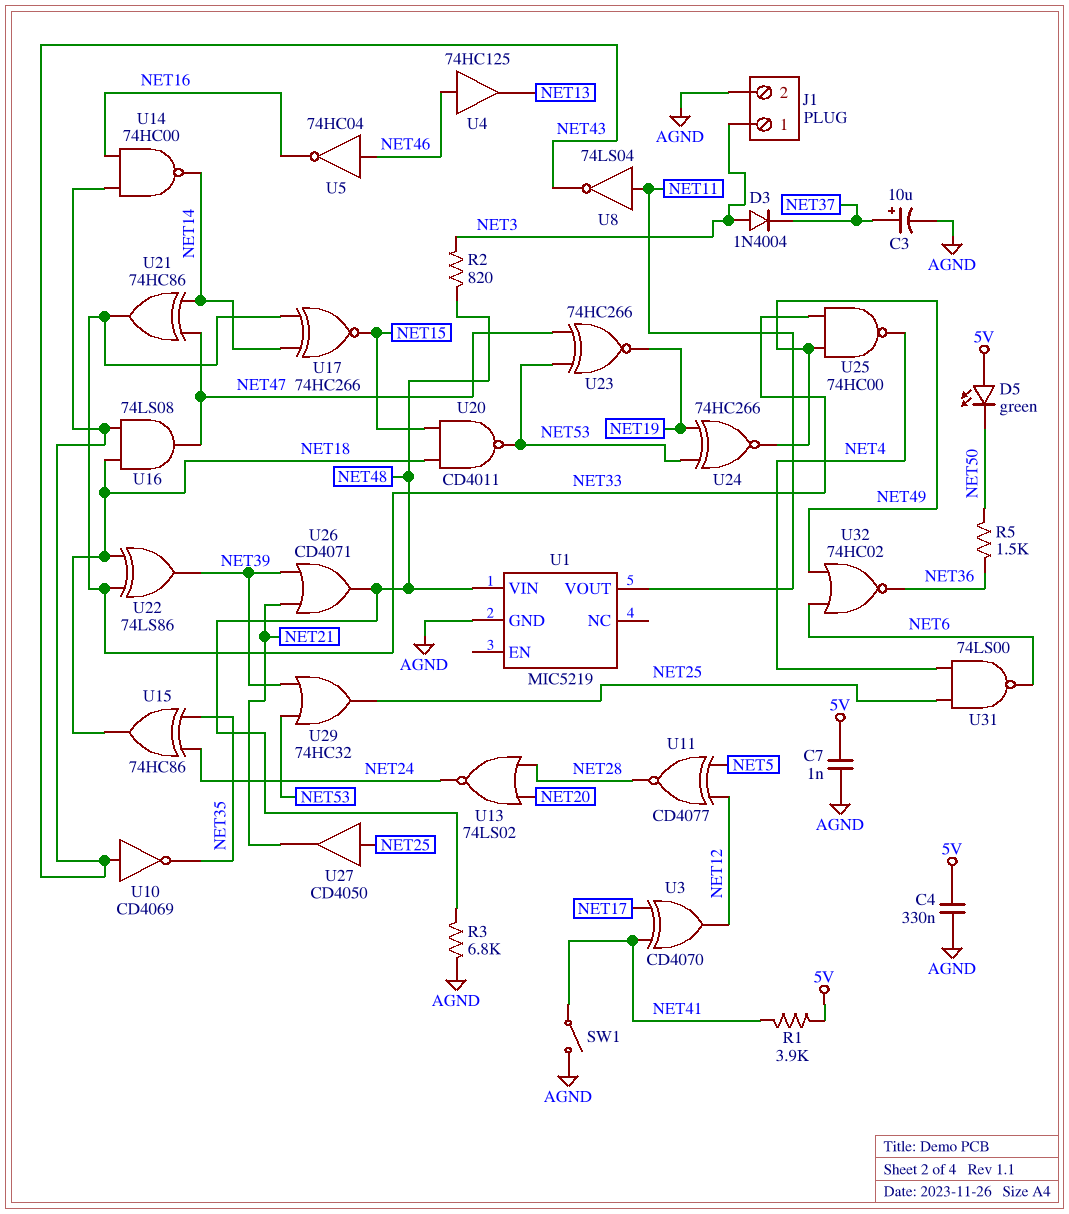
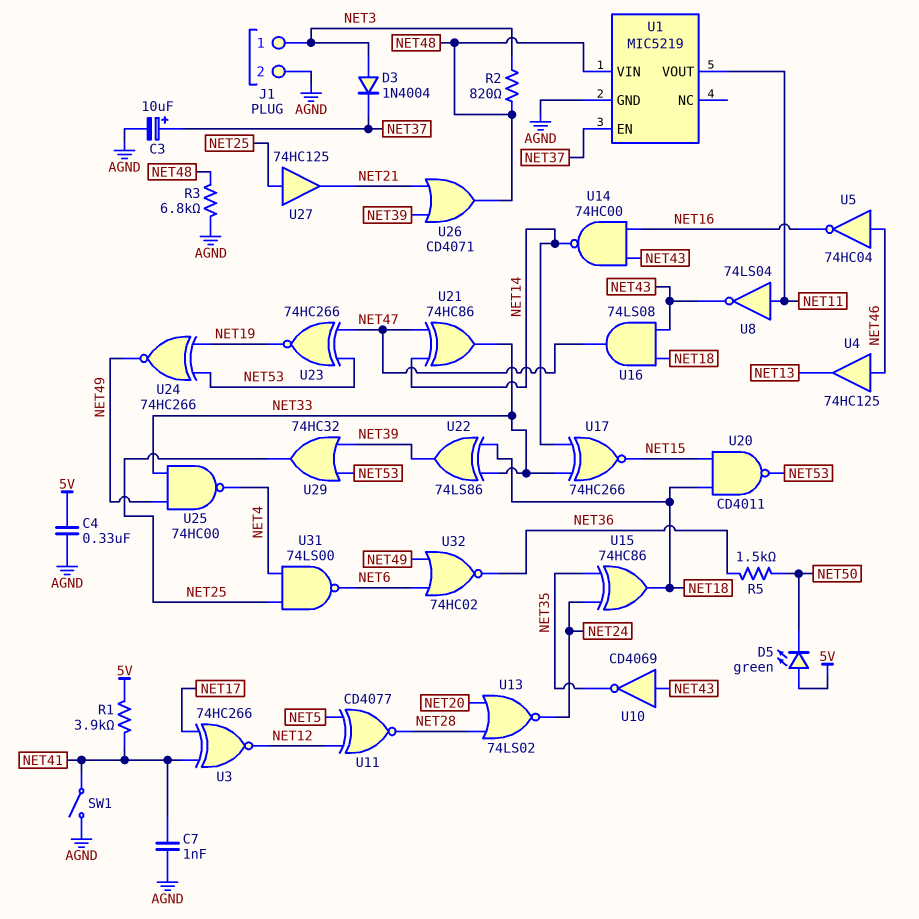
C7: 1nF (5V, AGND) -> 1nF (AGND, NET41)
U1 pin EN: none -> NET37
U3: XOR CD4070 (in NET17, in NET41, out NET12) -> XNOR 74HC266 (in NET17, in NET41, out NET12)
U27: buffer CD4050 (in NET25, out NET21) -> buffer 74HC125 (in NET25, out NET21)

